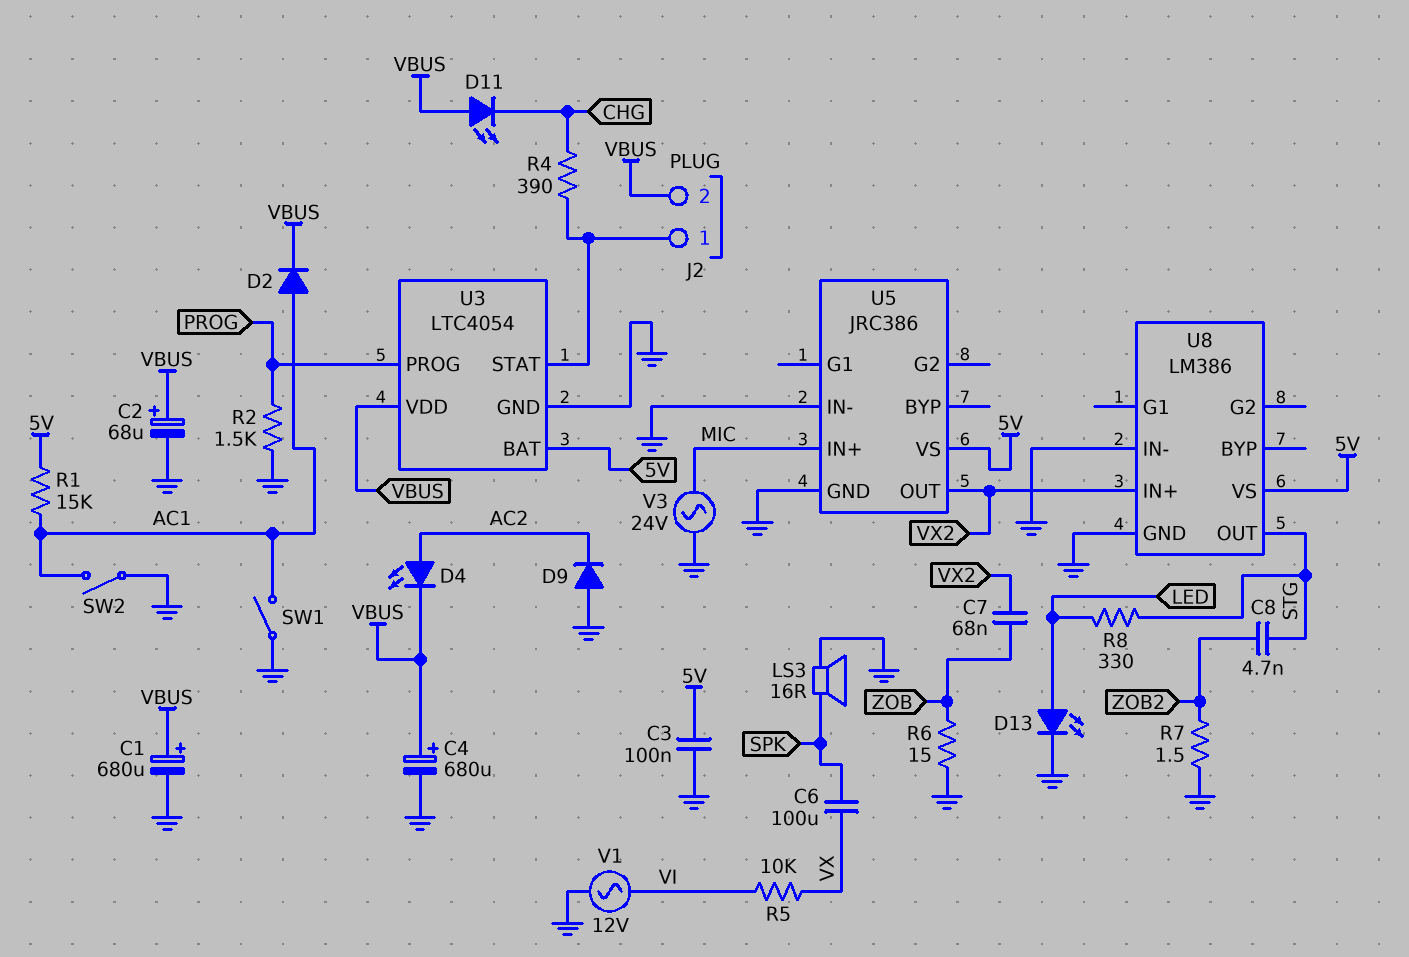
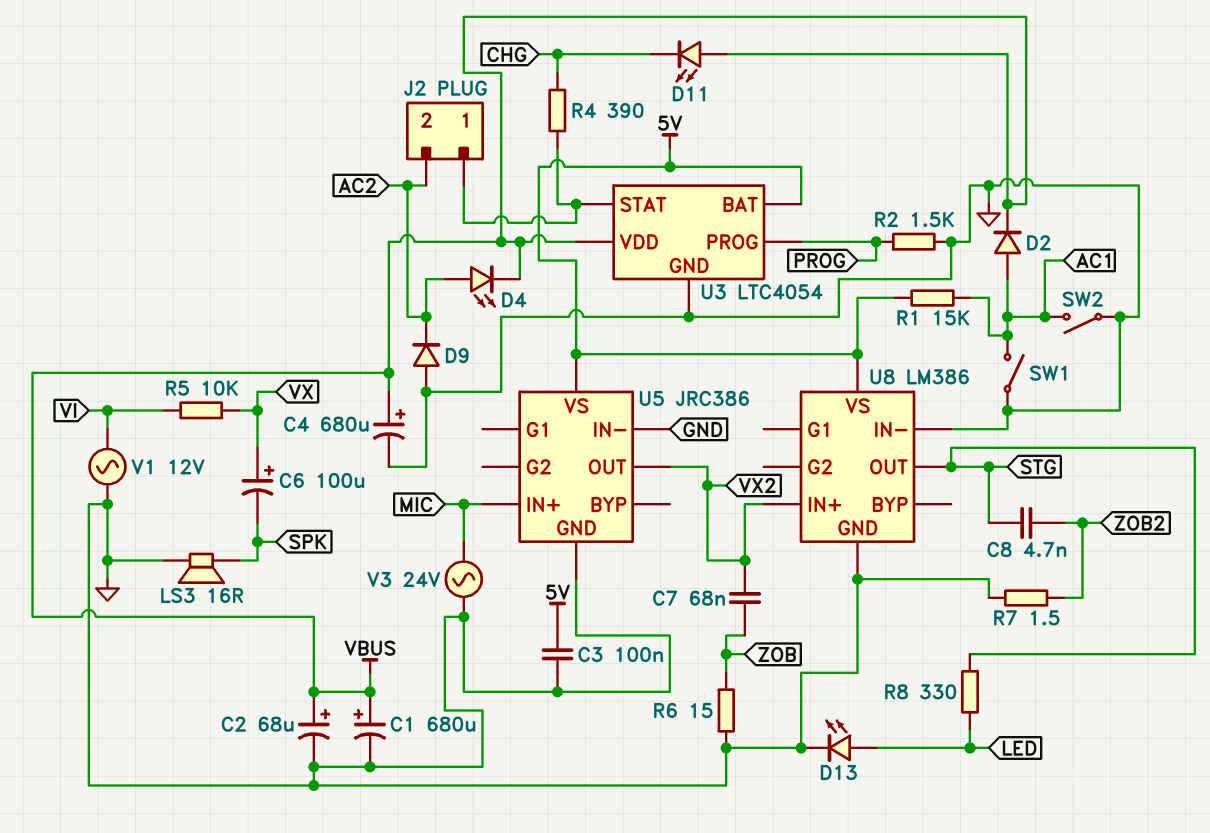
C6: 100uF (SPK, VX) -> 100uF (plus VX, minus SPK)
J2 pin 2: VBUS -> AC2

